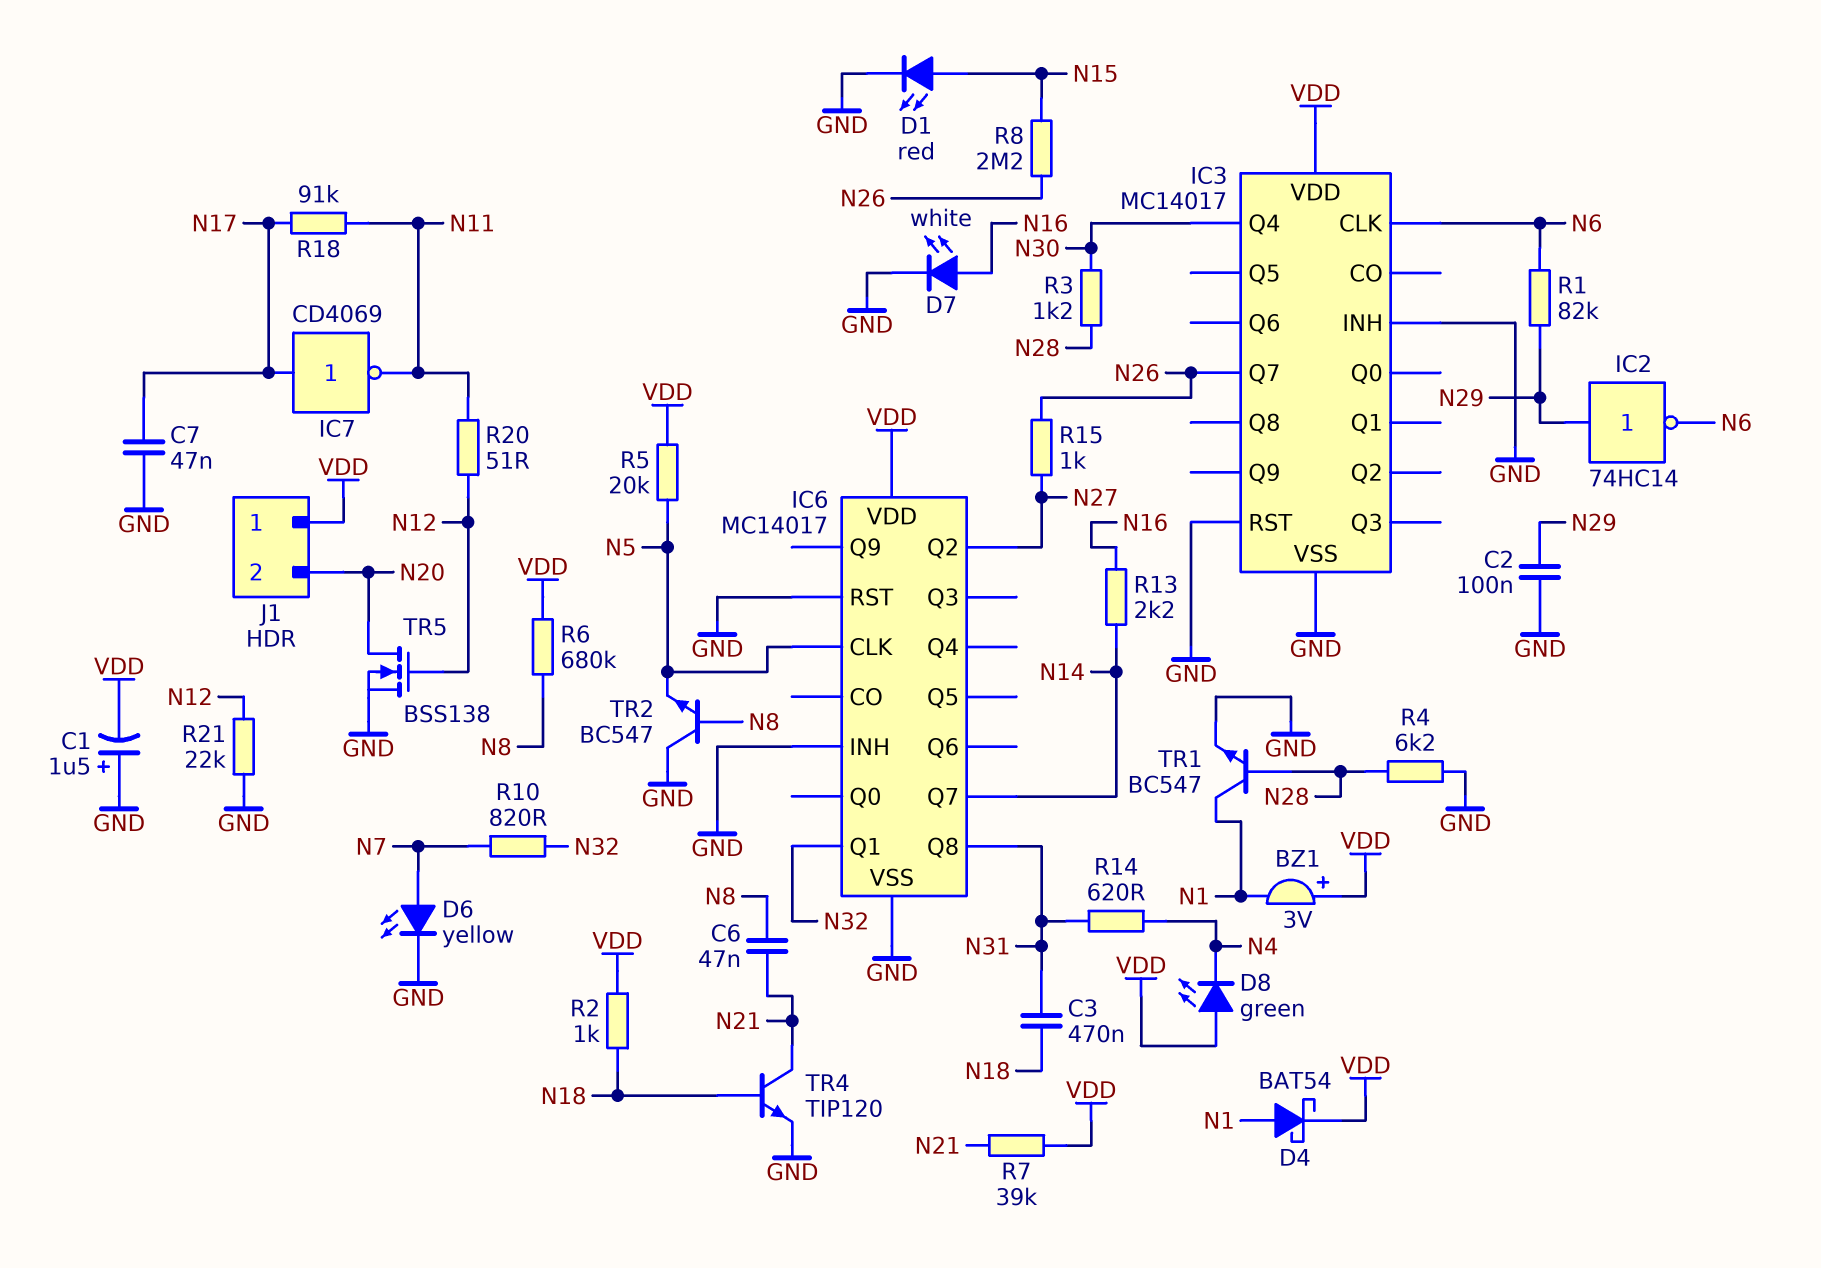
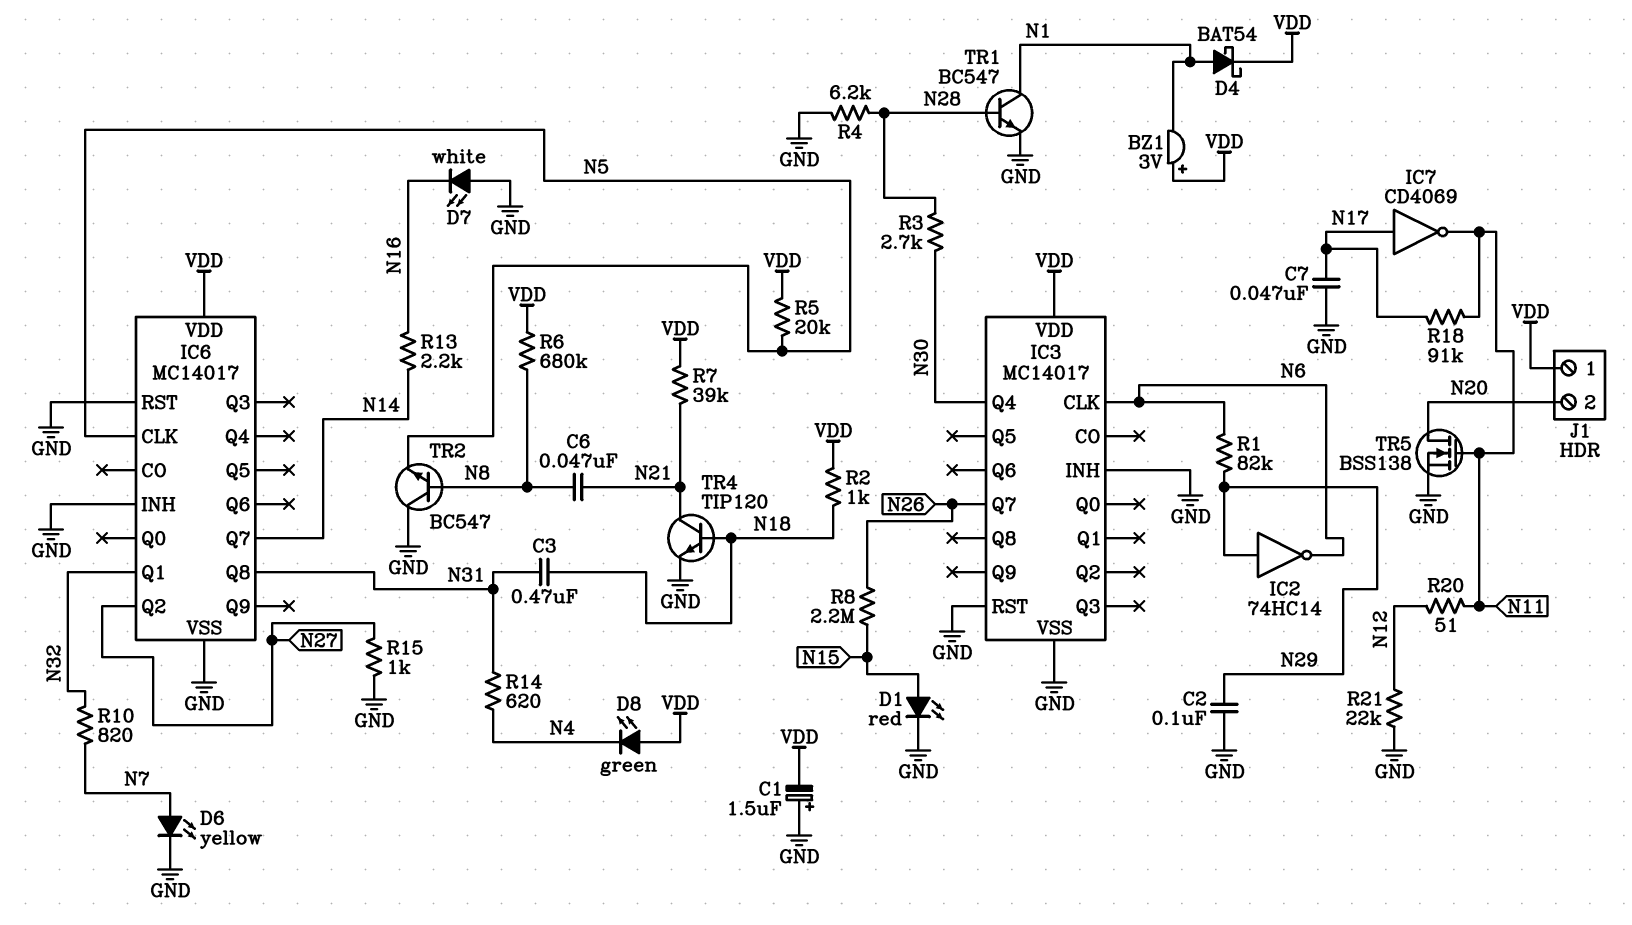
D7: LED white (A N16, K GND) -> LED white (A GND, K N16)
R3: 1.2k (N28, N30) -> 2.7k (N28, N30)
R15: 1k (N26, N27) -> 1k (GND, N27)
TR5: NMOS BSS138 (G N12, D N20, S GND) -> NMOS BSS138 (G N11, D N20, S GND)

